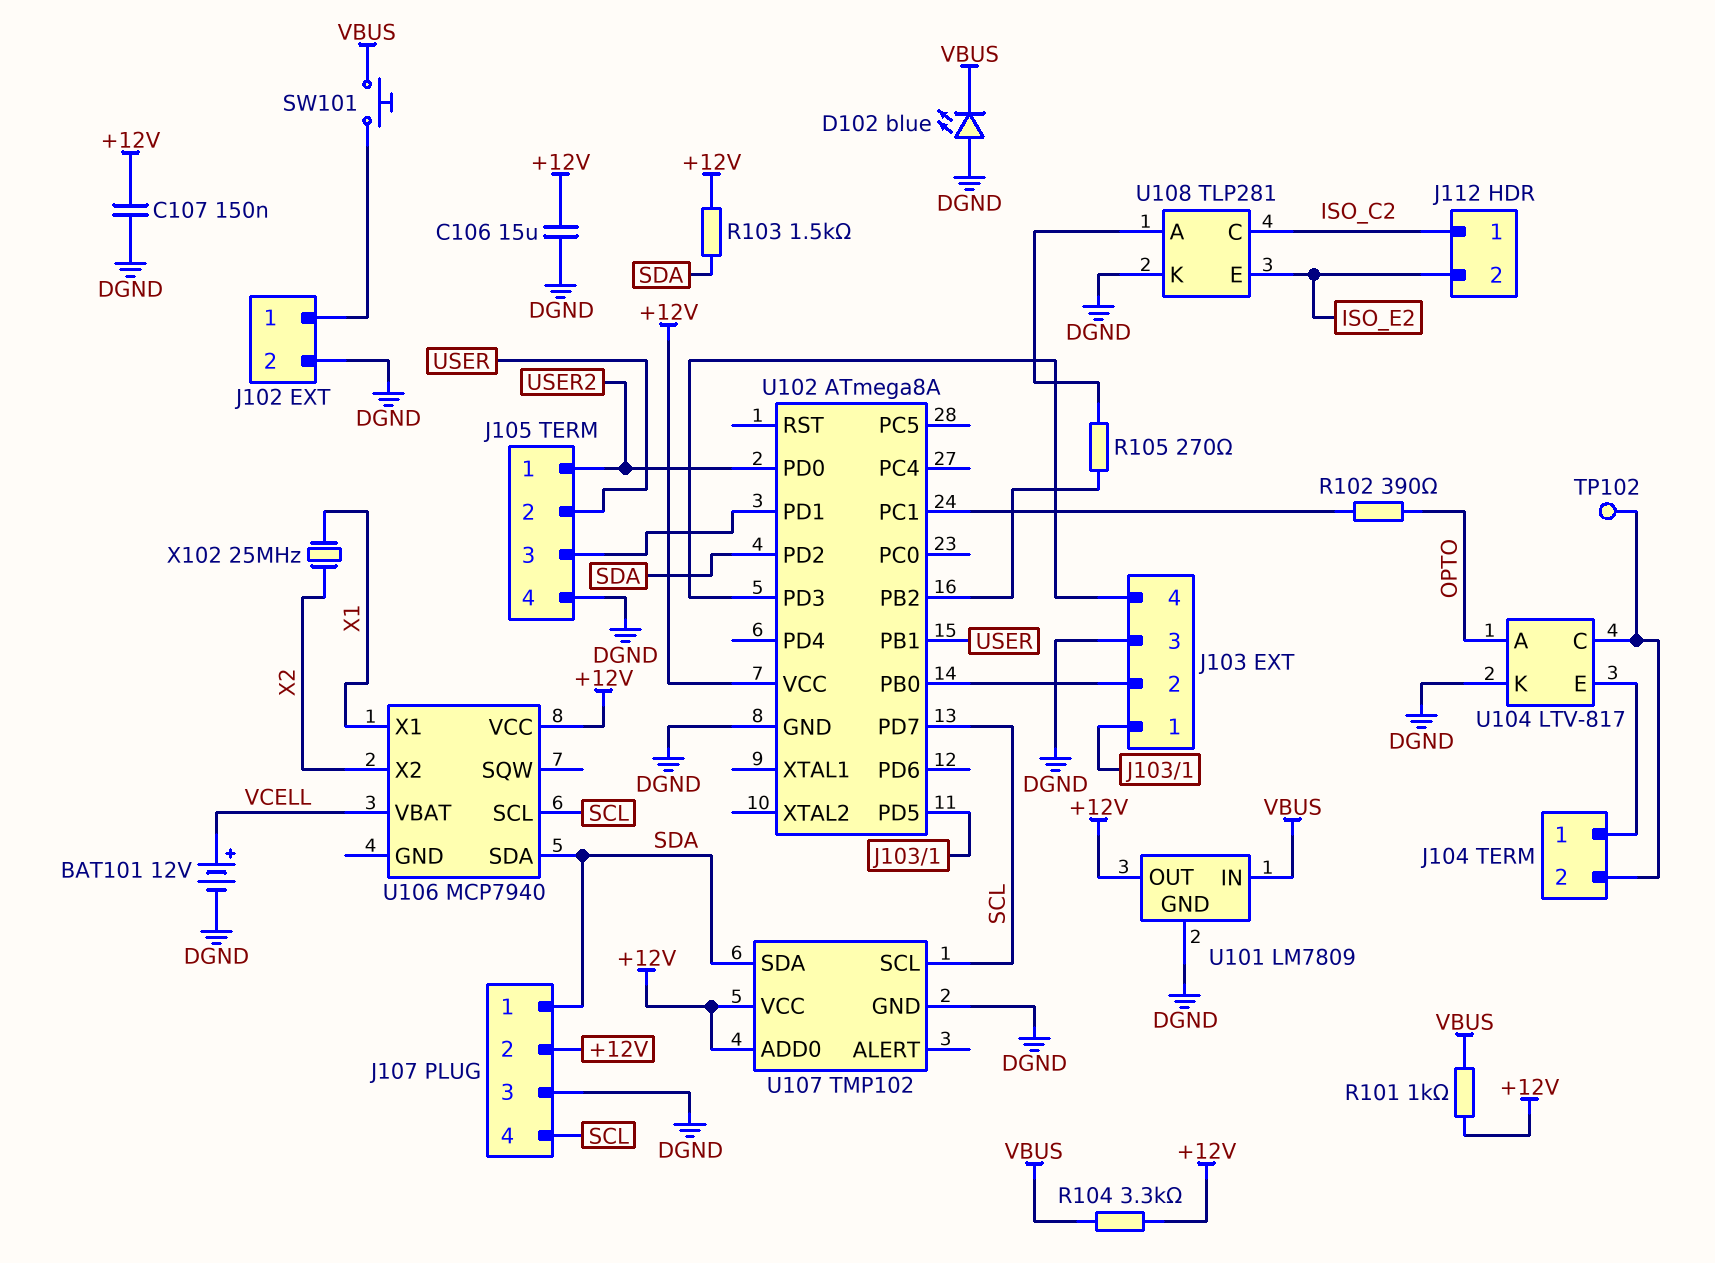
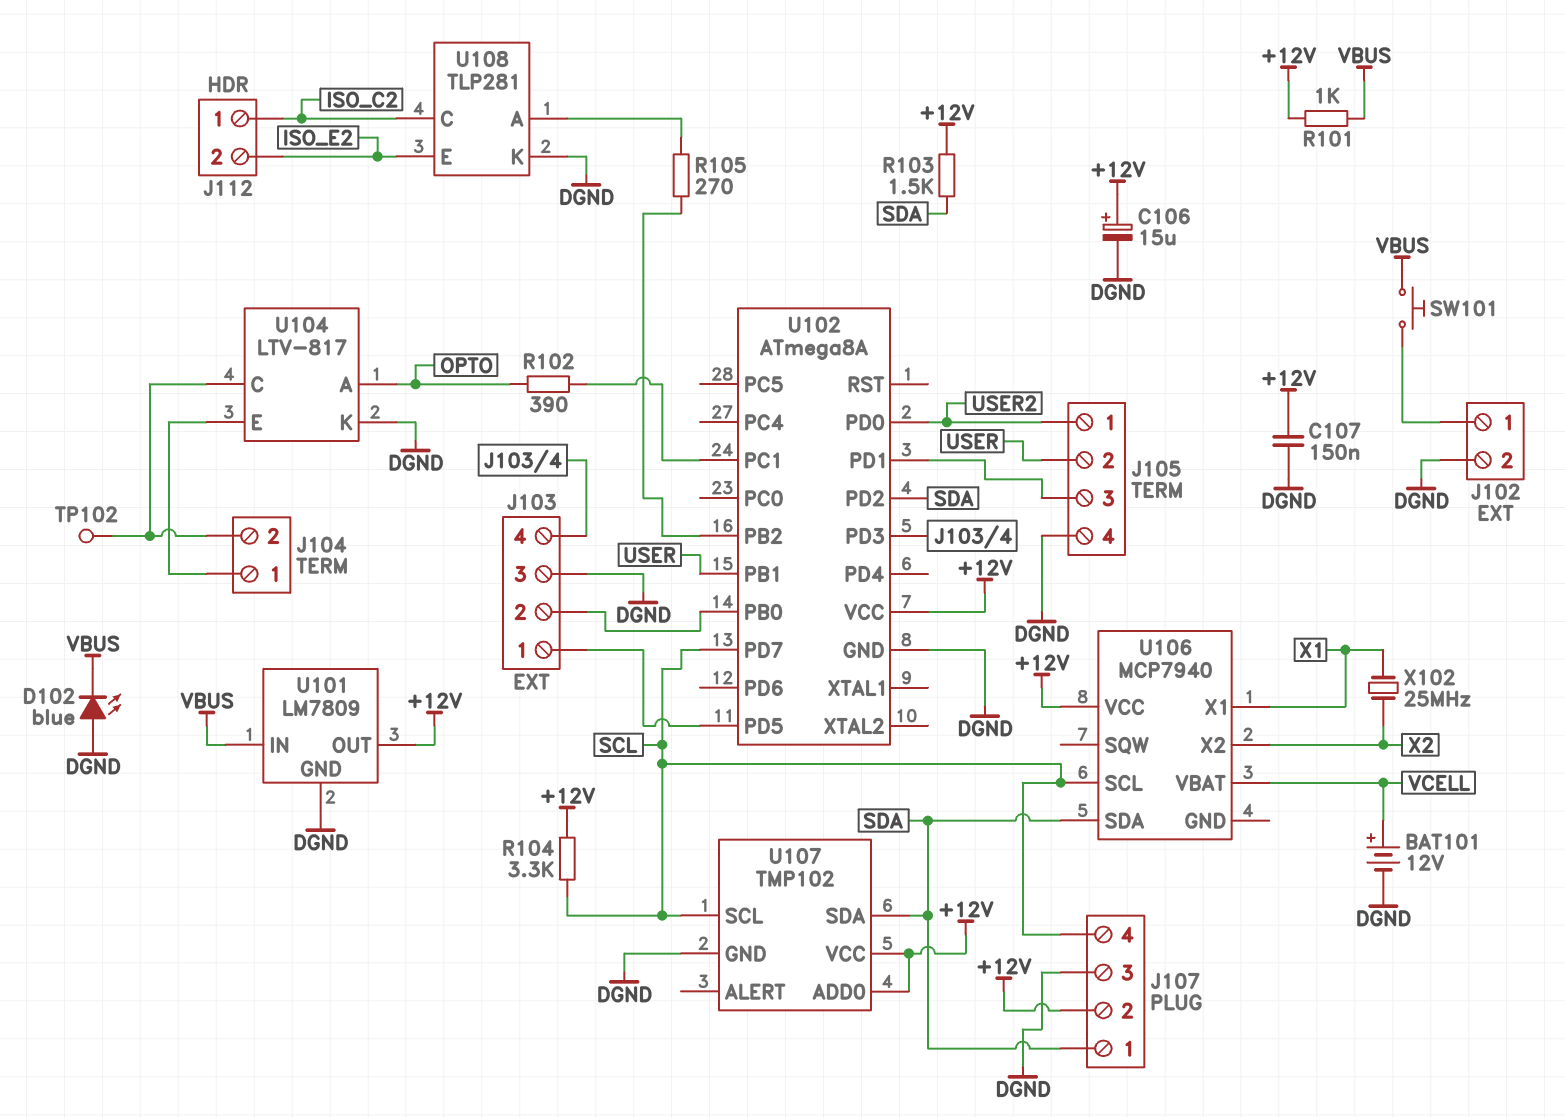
C106: 15uF (+12V, DGND) -> 15uF (plus +12V, minus DGND)
R104: 3.3k (+12V, VBUS) -> 3.3k (+12V, SCL)

